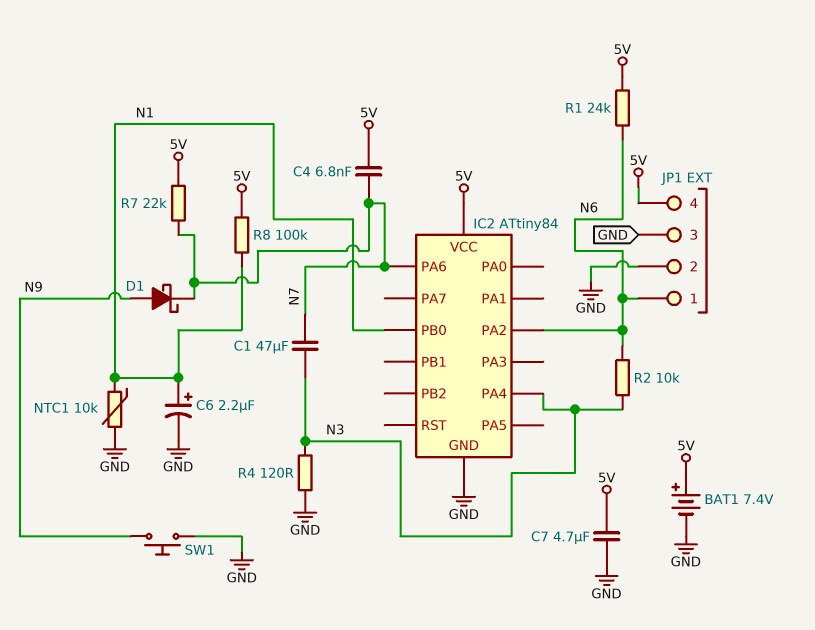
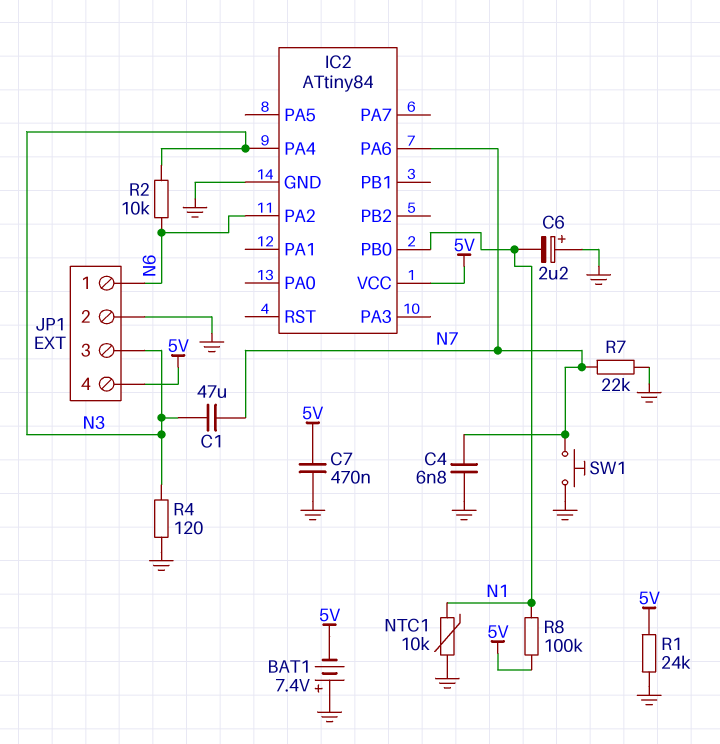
BAT1: 7.4V (plus 5V, minus GND) -> 7.4V (plus GND, minus 5V)
C4: 6.8nF (5V, N7) -> 6.8nF (GND, N7)
C6: 2.2uF (plus N1, minus GND) -> 2.2uF (plus GND, minus N1)
C7: 4.7uF (5V, GND) -> 470nF (5V, GND)
D1: schottky (A N9, K N7) -> none
JP1 pin 3: GND -> N3
R1: 24k (5V, N6) -> 24k (5V, GND)
R7: 22k (5V, N7) -> 22k (GND, N7)
SW1: button (GND, N9) -> button (GND, N7)

